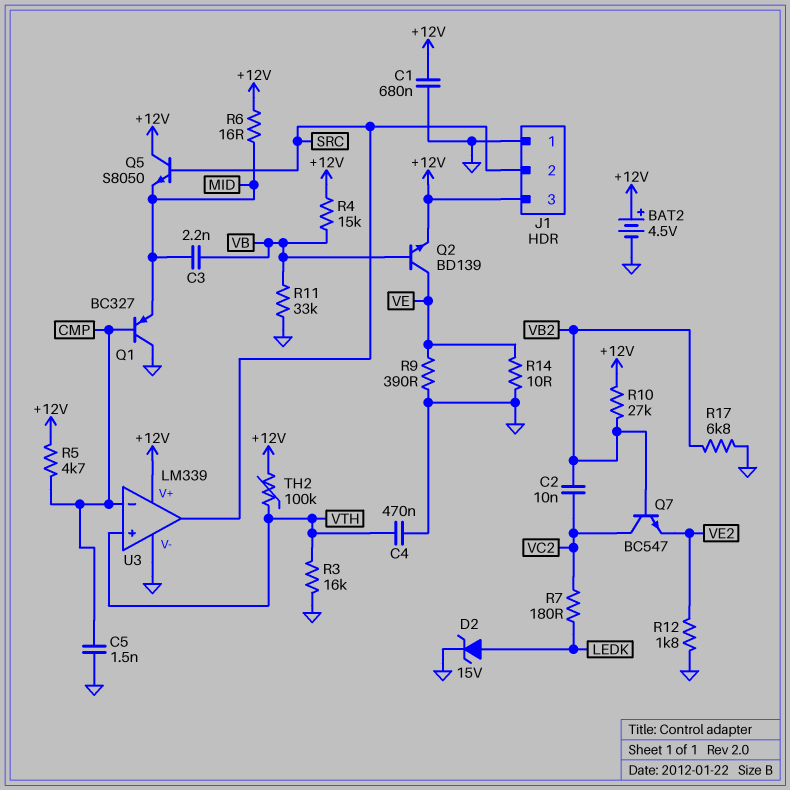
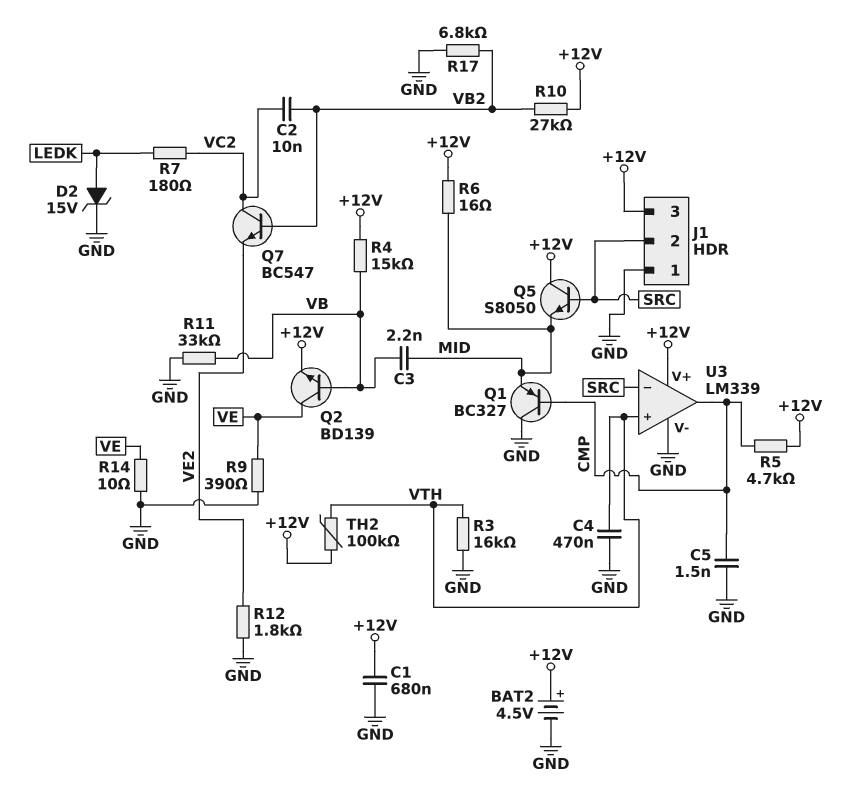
U3 pin in-: CMP -> SRC
U3 pin out: SRC -> CMP

